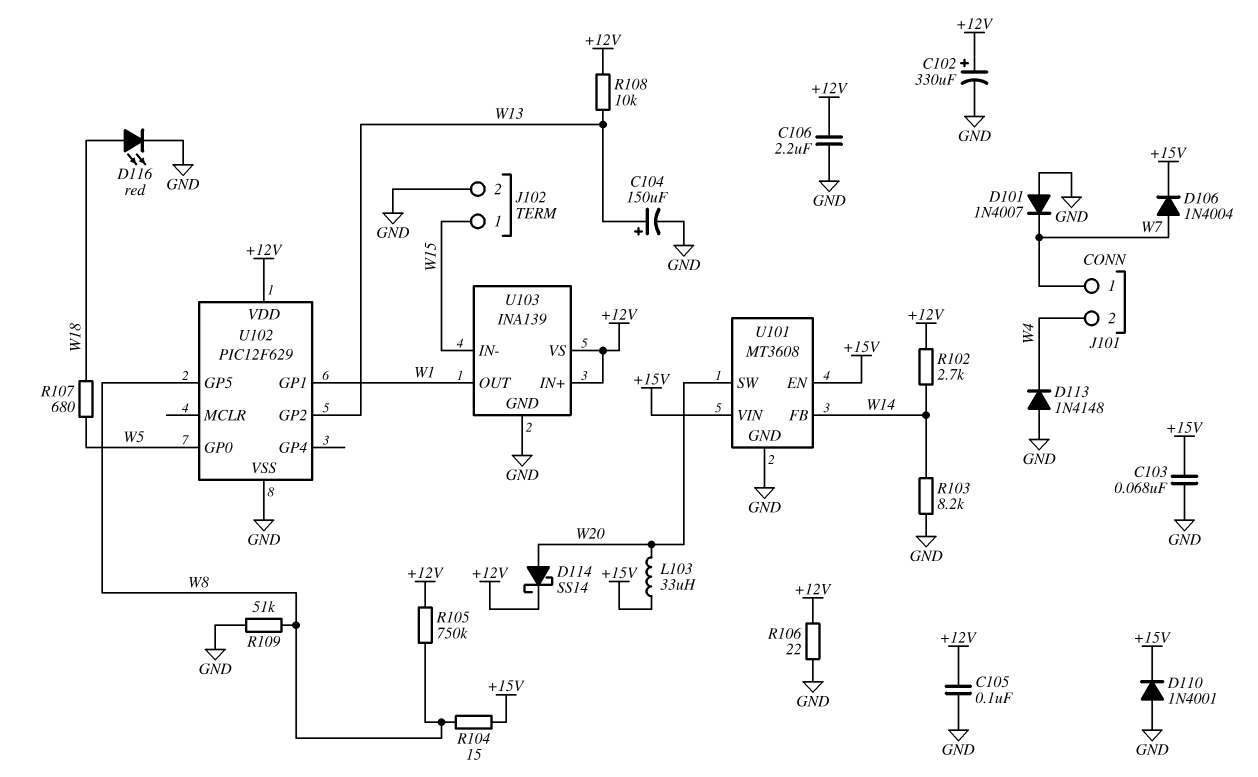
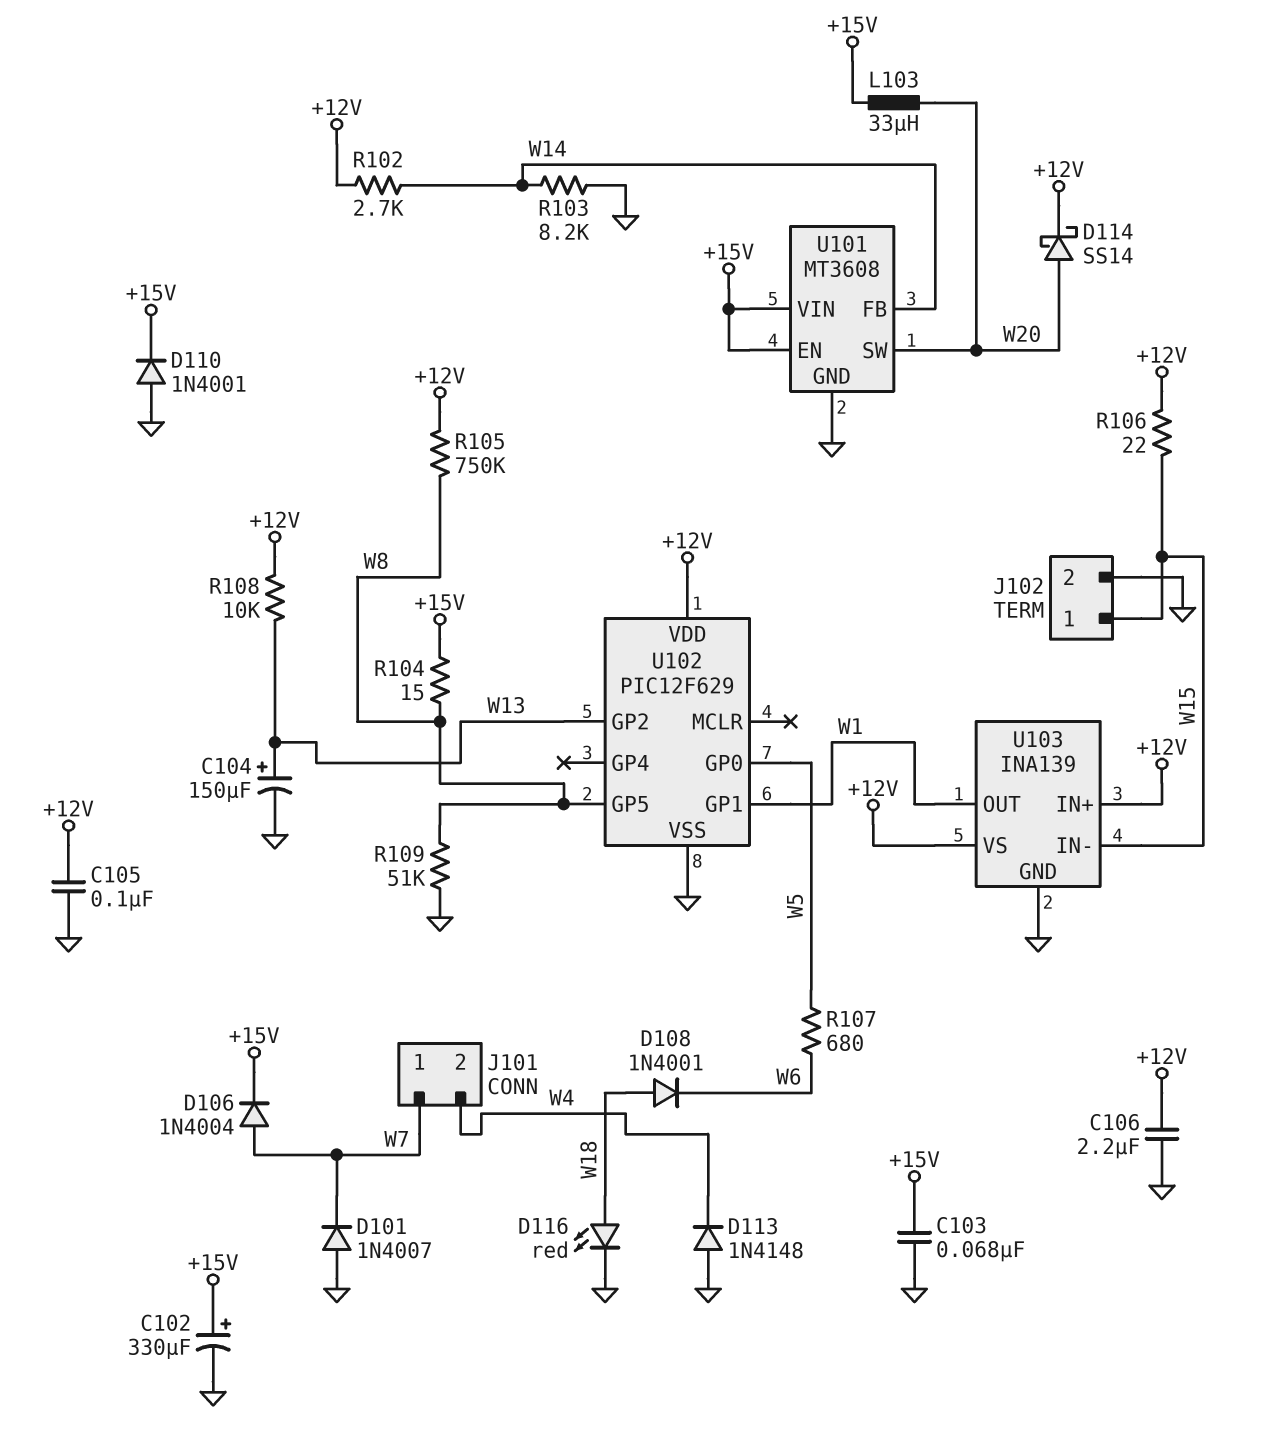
C102: 330uF (plus +12V, minus GND) -> 330uF (plus +15V, minus GND)
D108: none -> diode 1N4001 (A W18, K W6)
R106: 22 (+12V, GND) -> 22 (+12V, W15)
R107: 680 (W5, W18) -> 680 (W5, W6)

